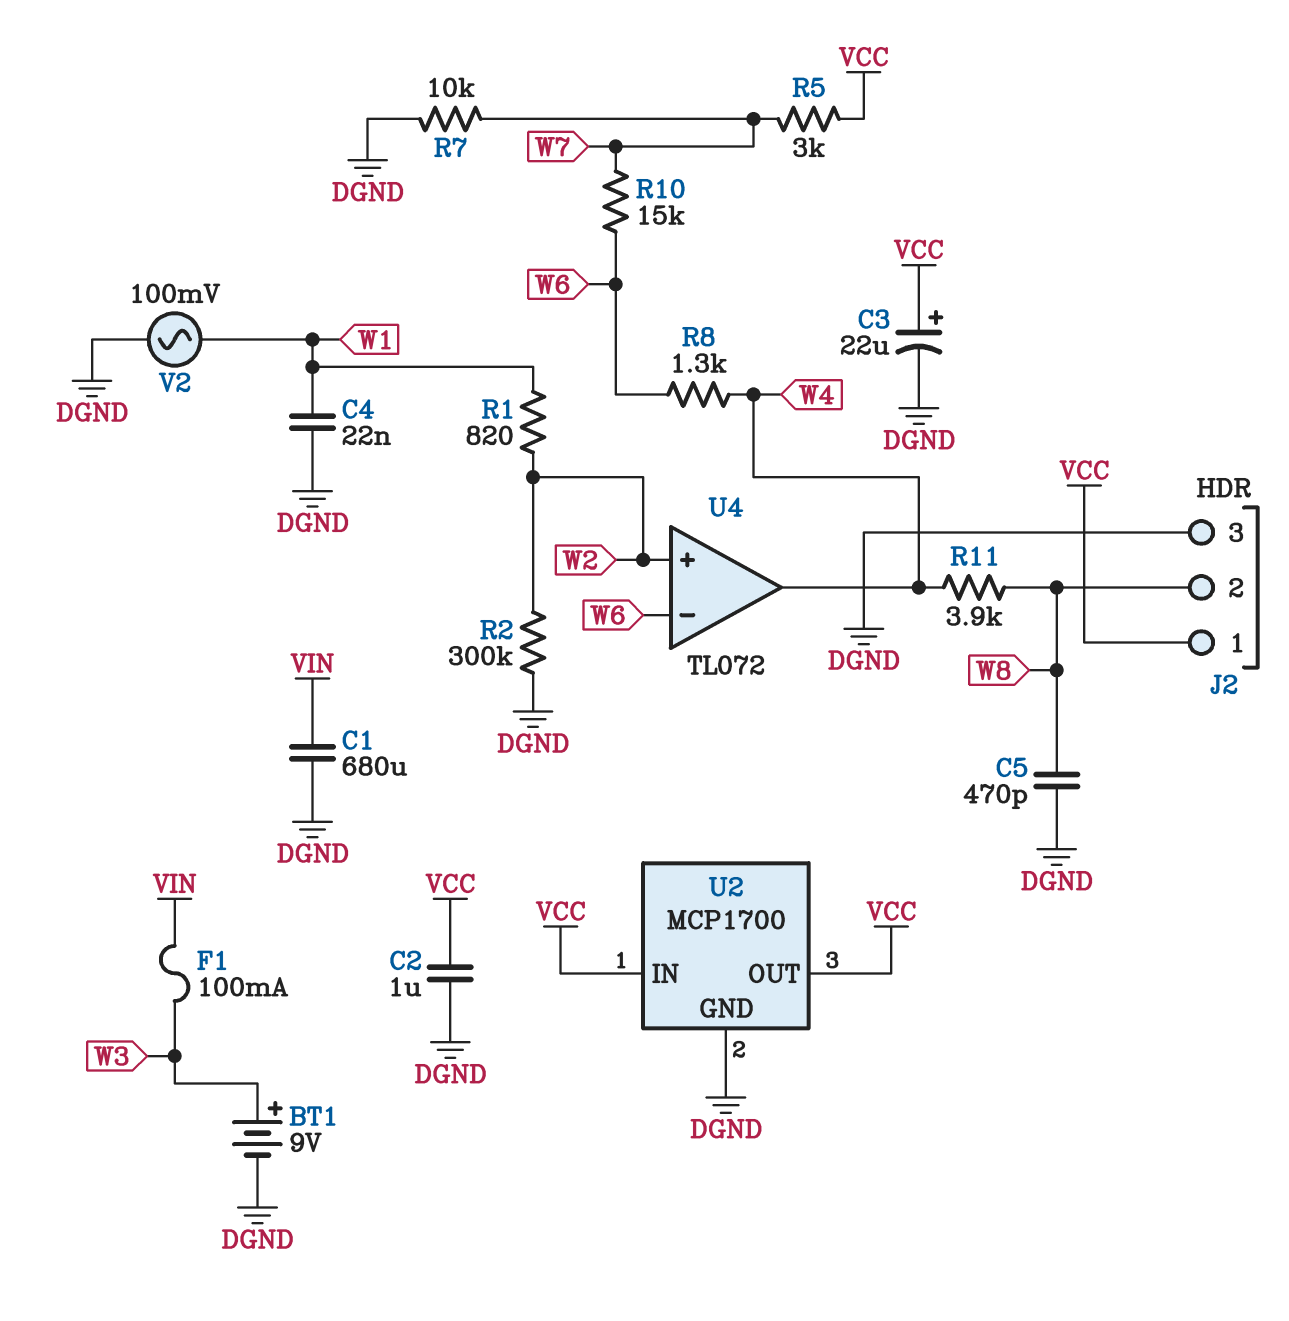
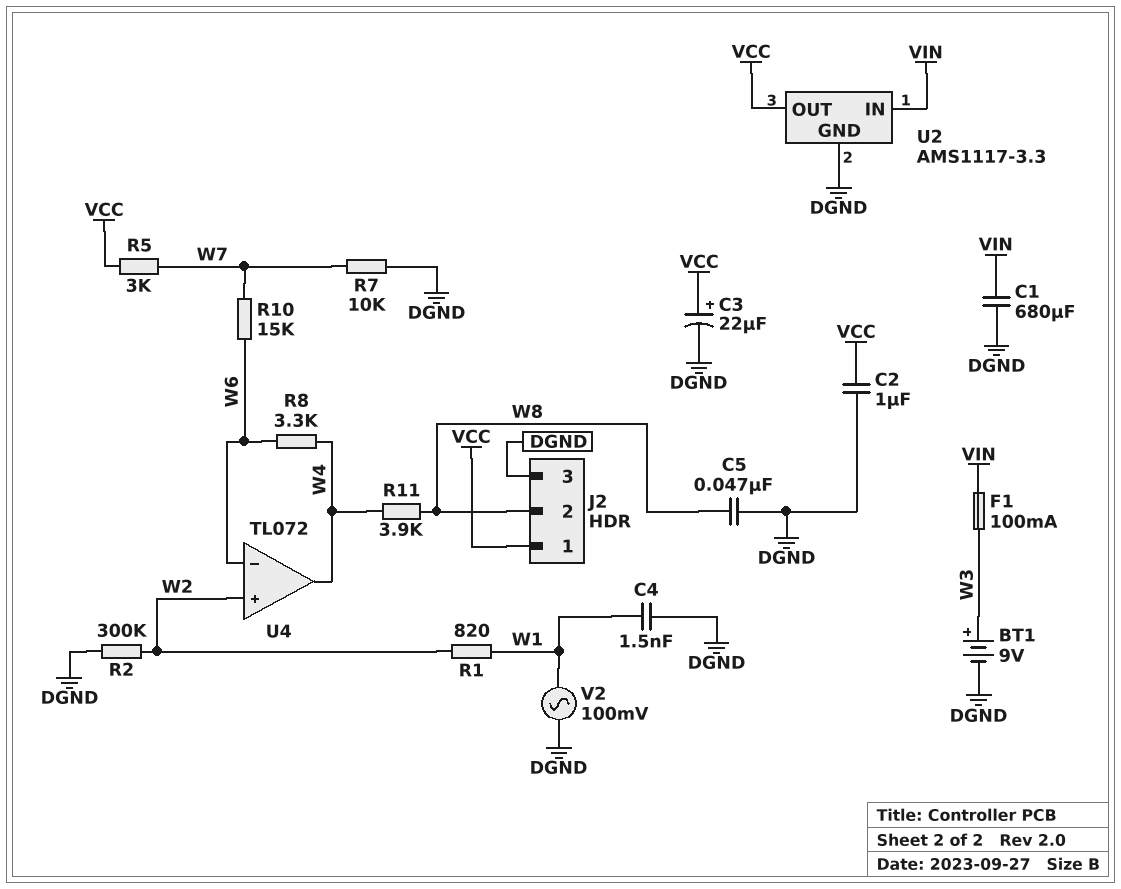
C4: 22nF (DGND, W1) -> 1.5nF (DGND, W1)
C5: 470pF (DGND, W8) -> 47nF (DGND, W8)
R8: 1.3k (W4, W6) -> 3.3k (W4, W6)
U2: MCP1700 -> AMS1117-3.3
U2 pin IN: VCC -> VIN

